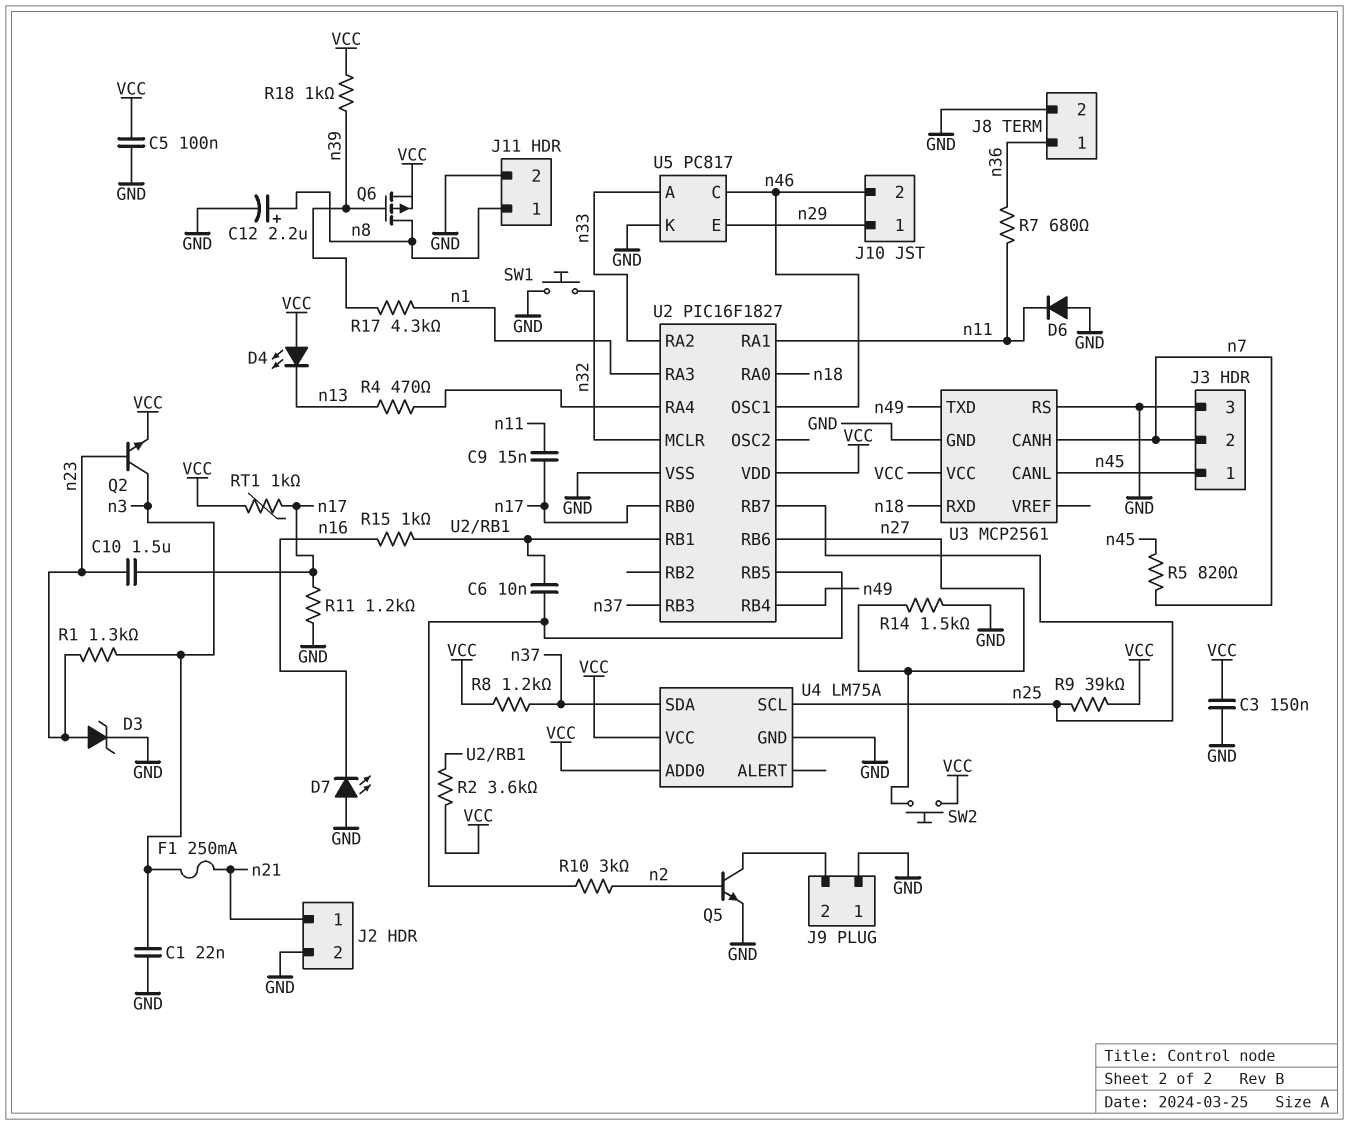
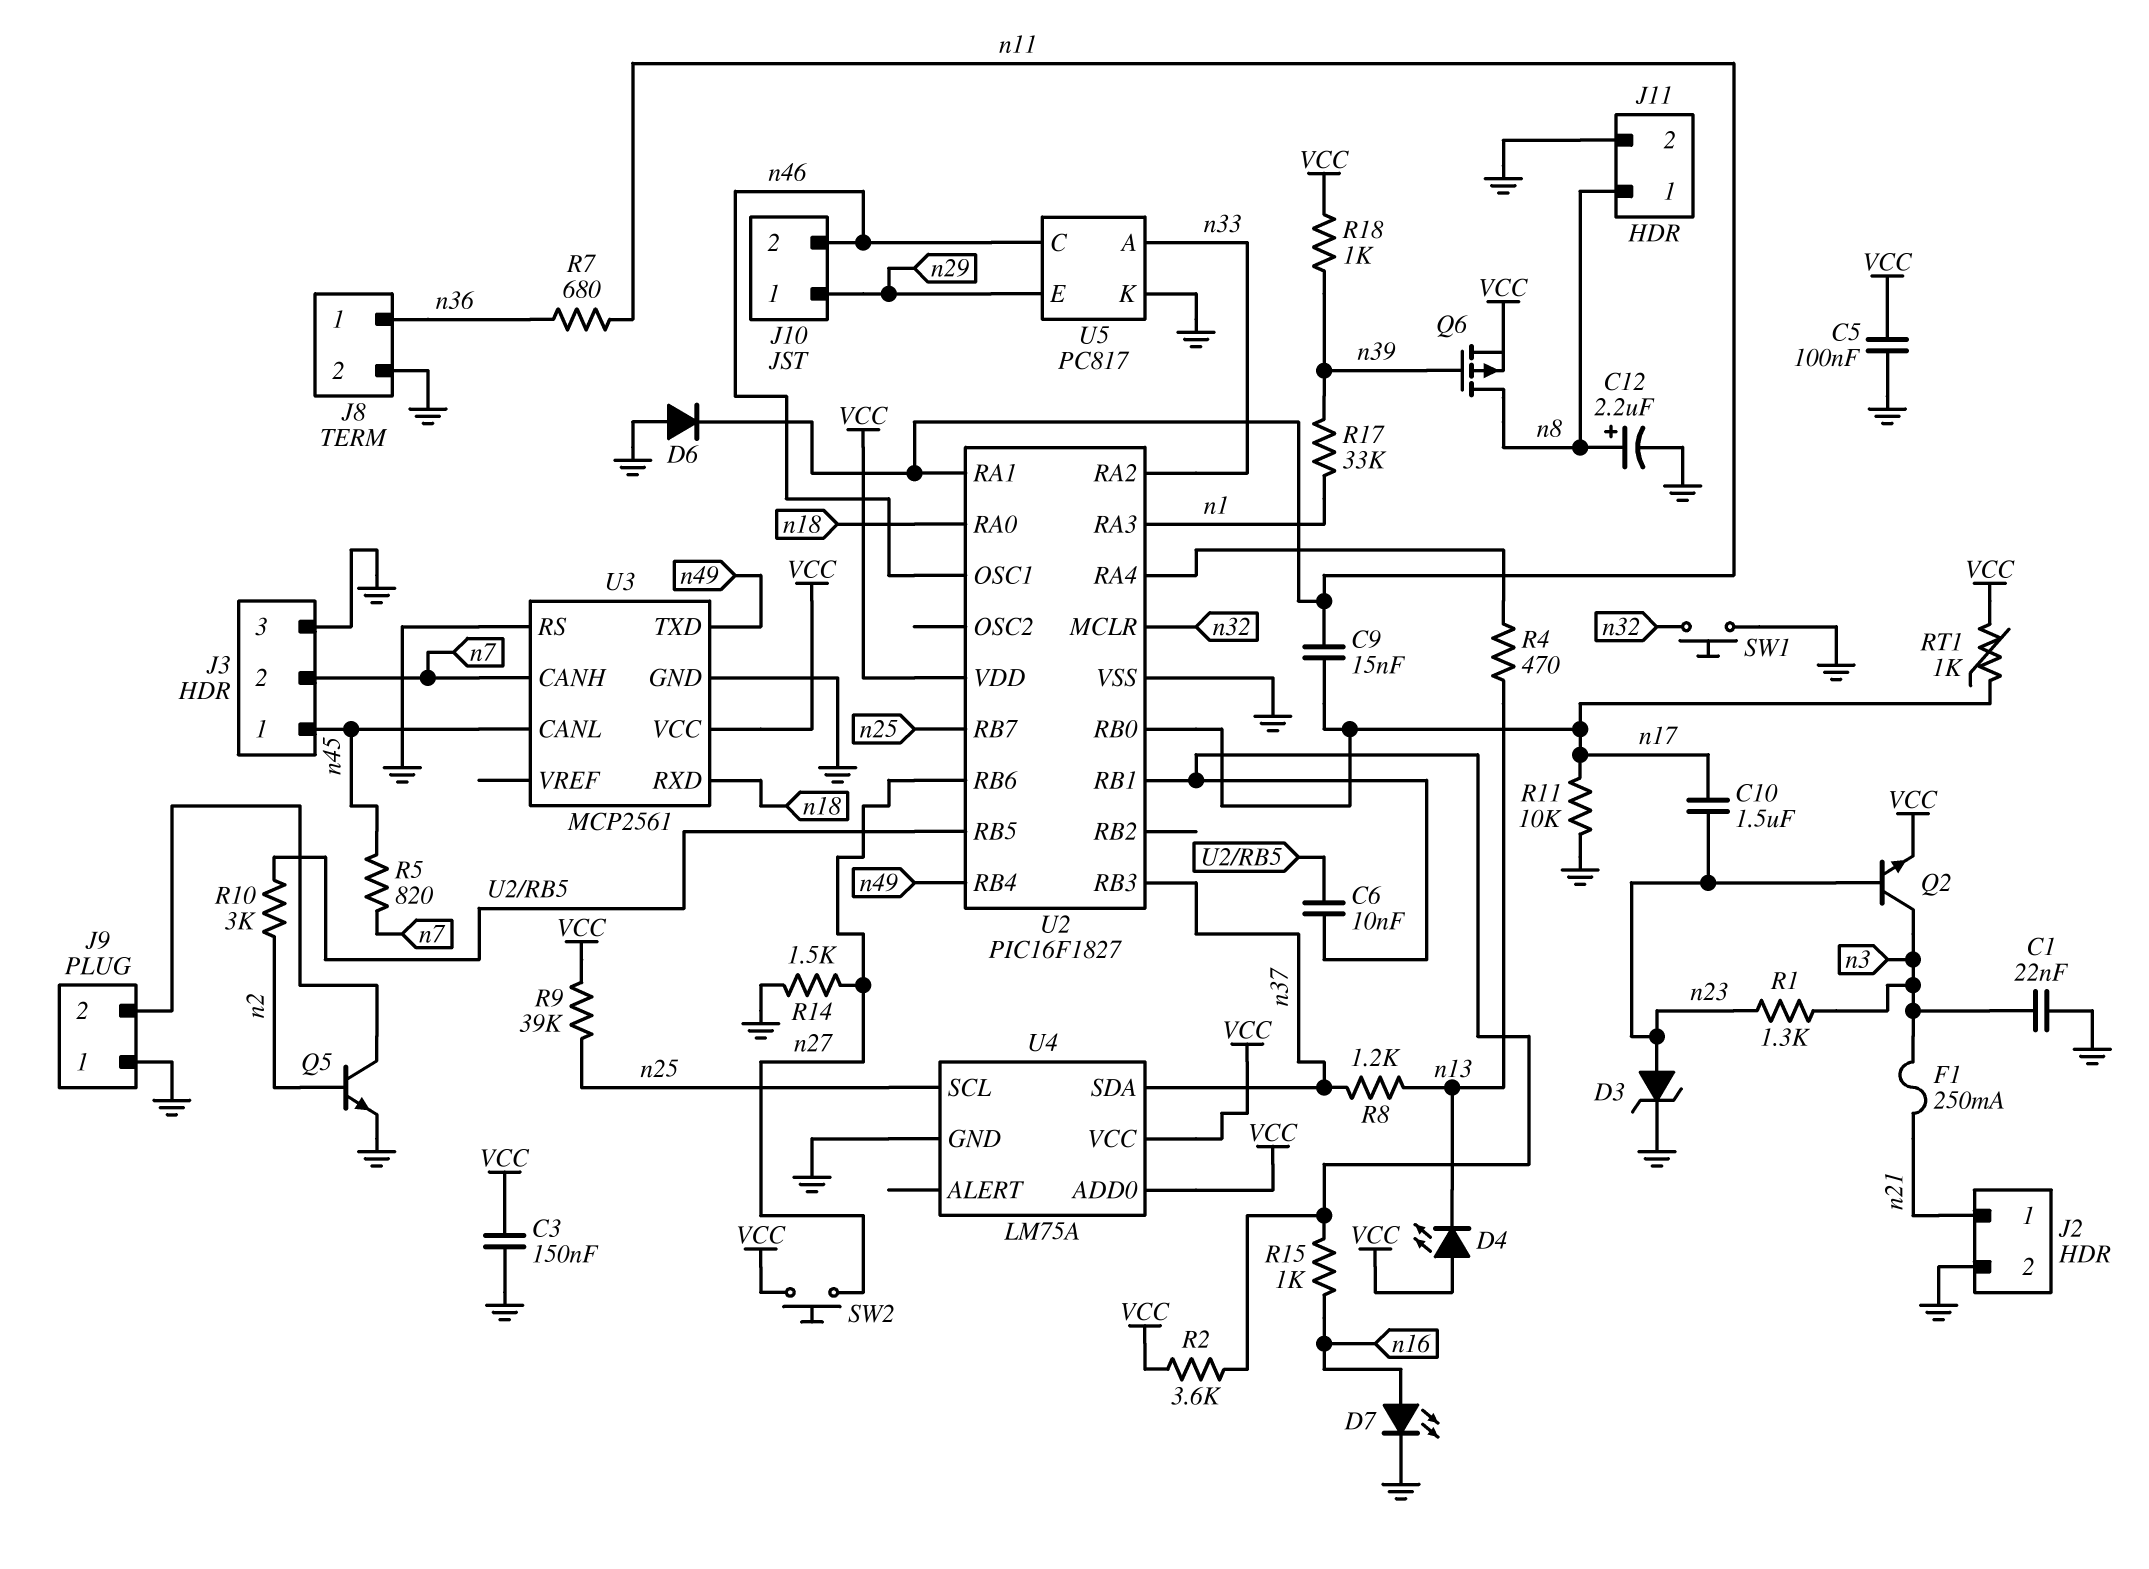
D7: LED (A GND, K n16) -> LED (A n16, K GND)
R8: 1.2k (VCC, n37) -> 1.2k (n13, n37)
R11: 1.2k (GND, n17) -> 10k (GND, n17)
R17: 4.3k (n1, n39) -> 33k (n1, n39)

